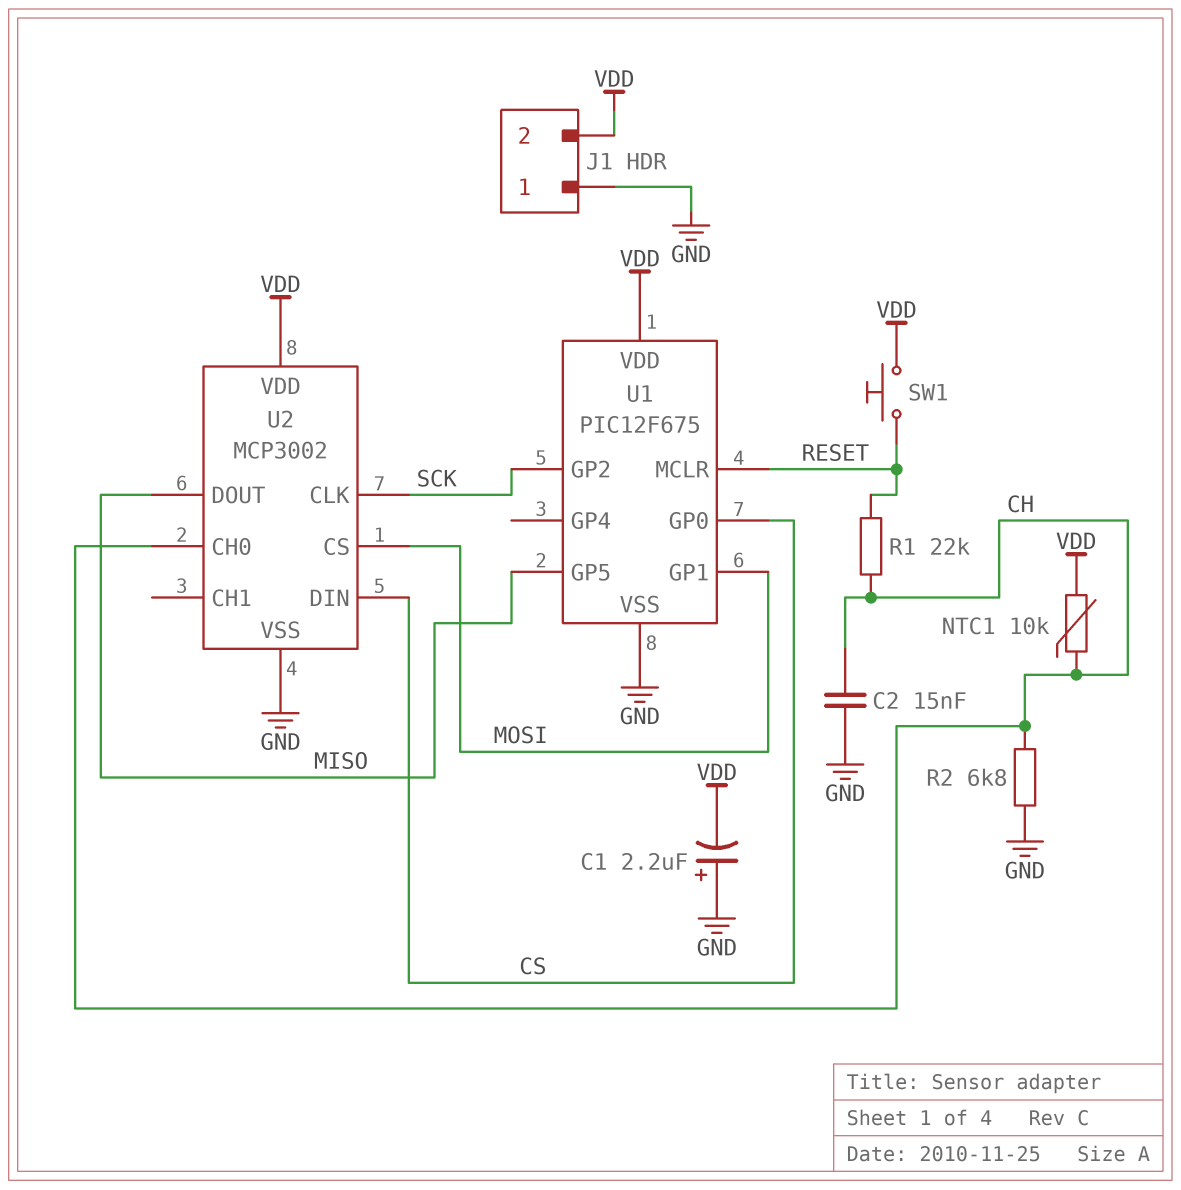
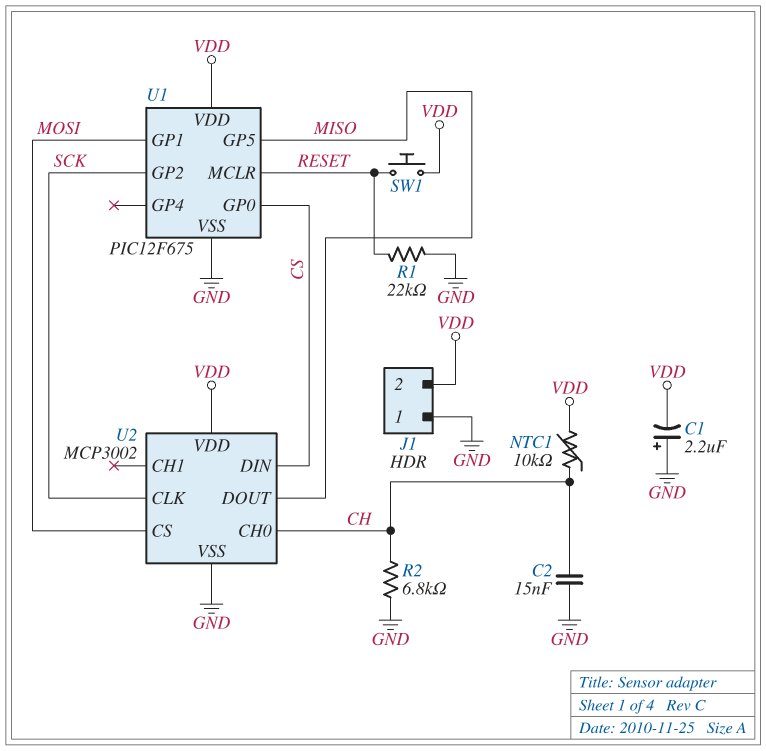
R1: 22k (CH, RESET) -> 22k (GND, RESET)

